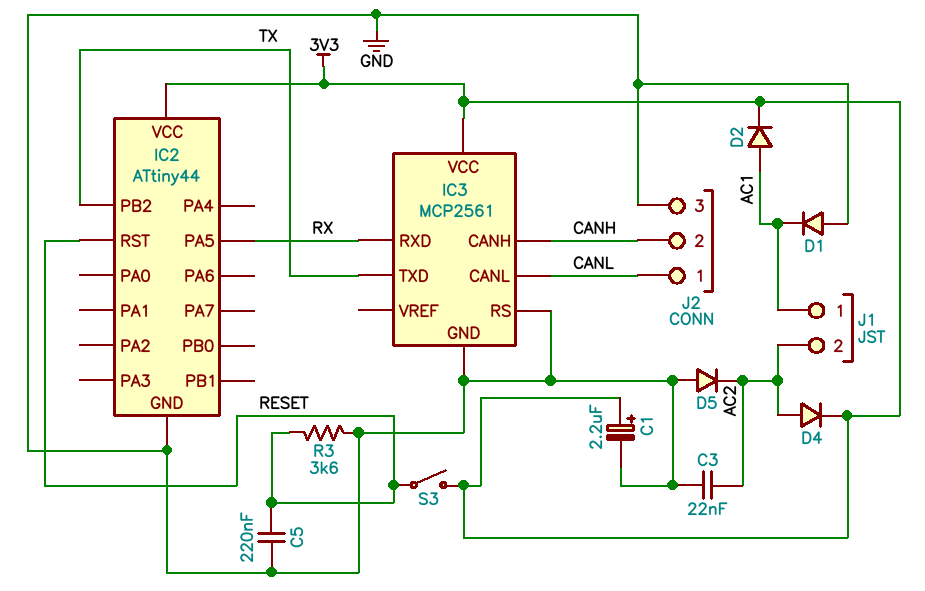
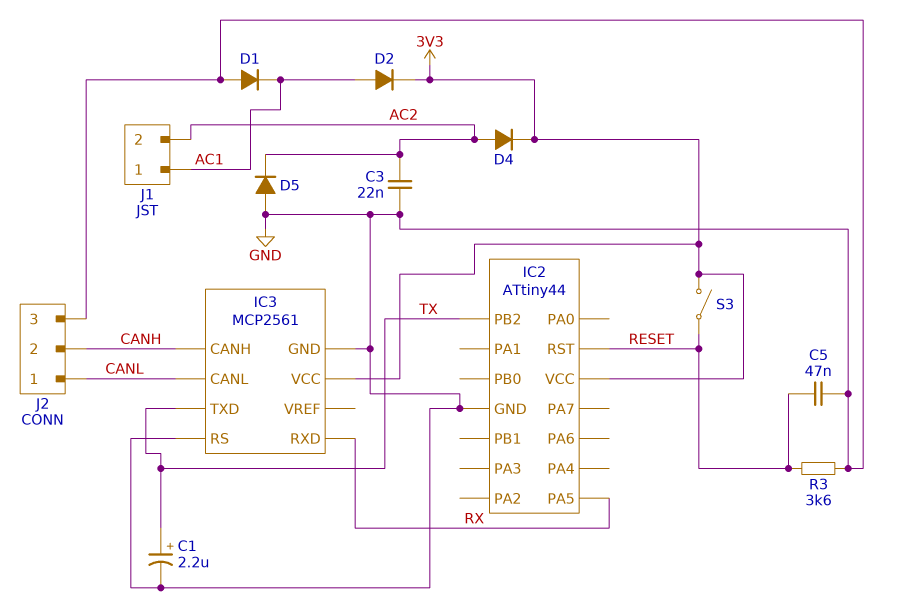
C1: 2.2uF (plus 3V3, minus GND) -> 2.2uF (plus TX, minus GND)
C5: 220nF (GND, RESET) -> 47nF (GND, RESET)

